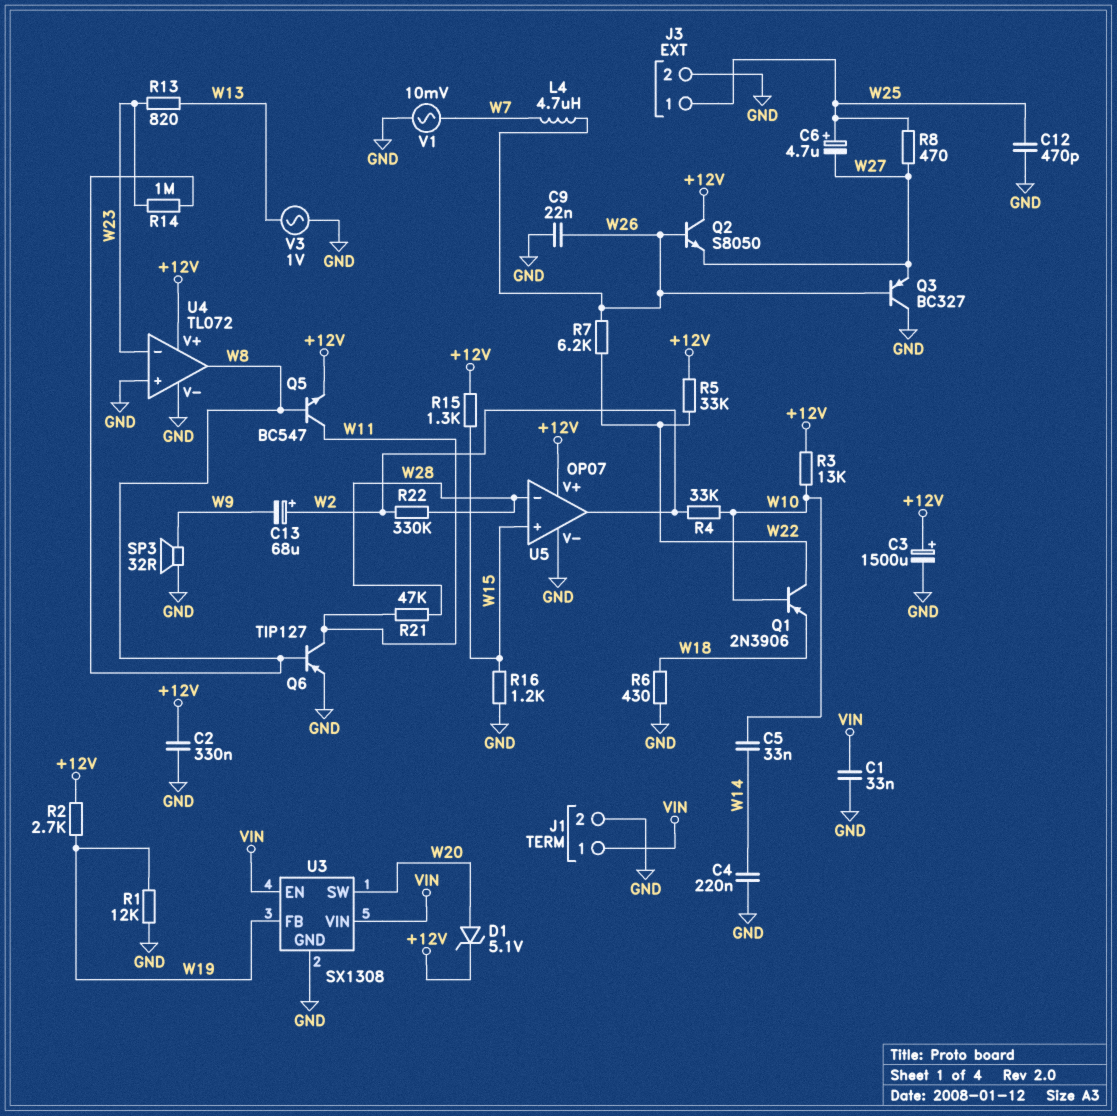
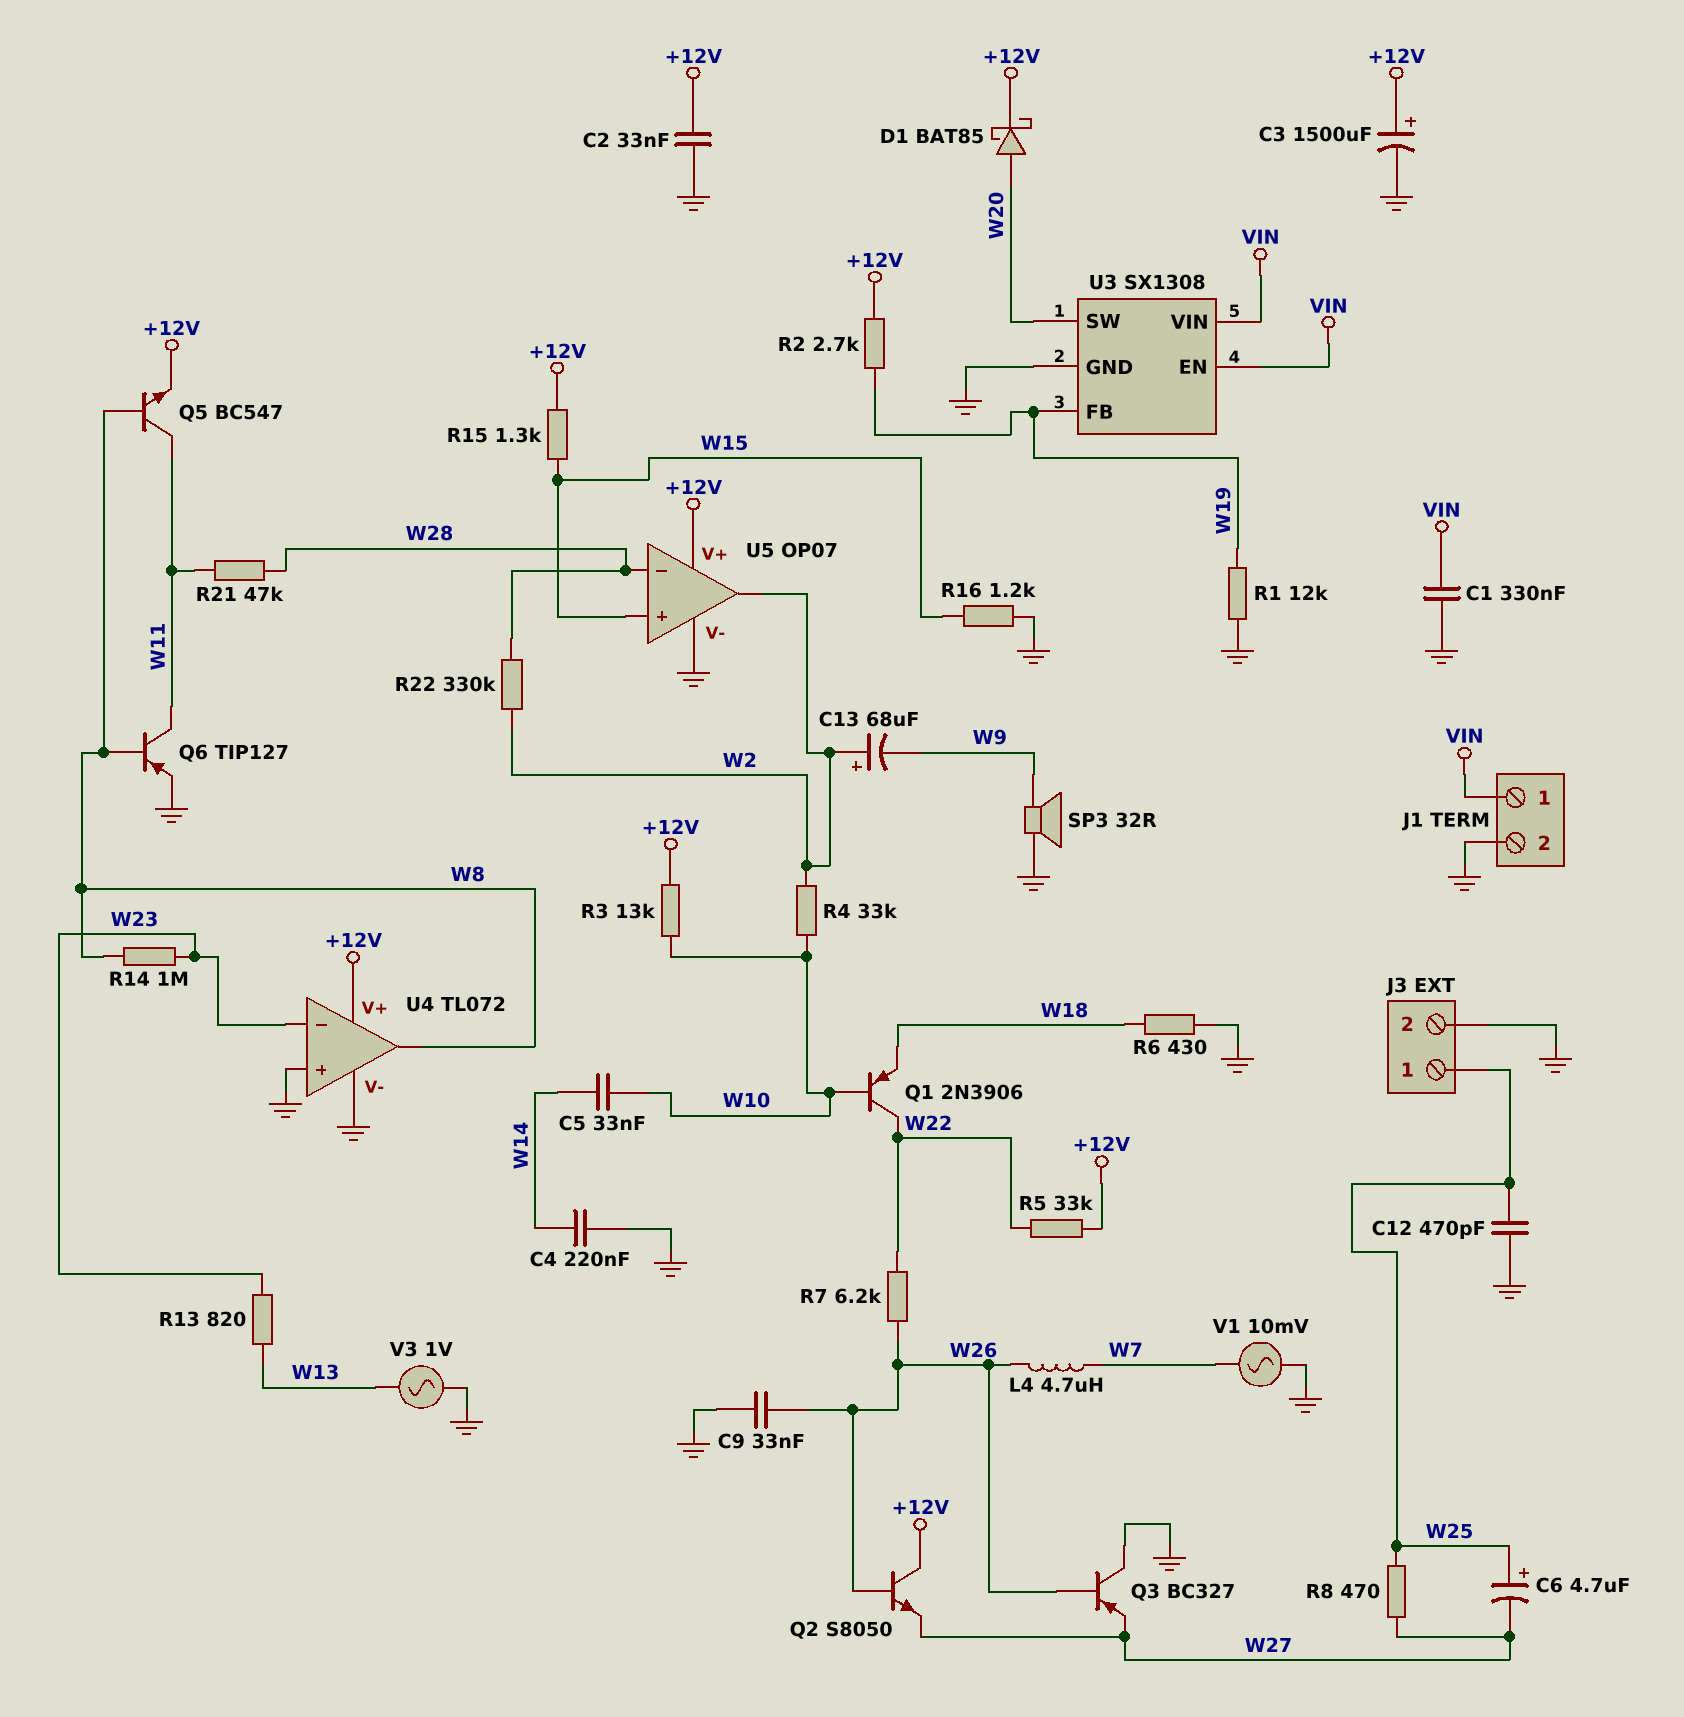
C1: 33nF (GND, VIN) -> 330nF (GND, VIN)
C2: 330nF (+12V, GND) -> 33nF (+12V, GND)
C9: 22nF (GND, W26) -> 33nF (GND, W26)
D1: zener 5.1V (A W20, K +12V) -> schottky BAT85 (A W20, K +12V)

